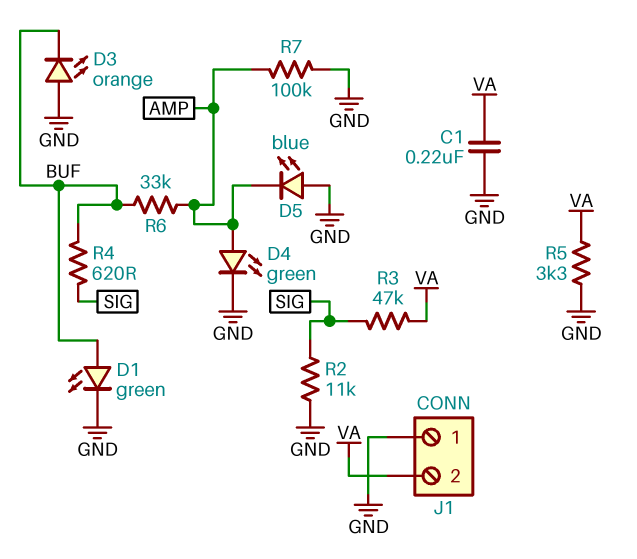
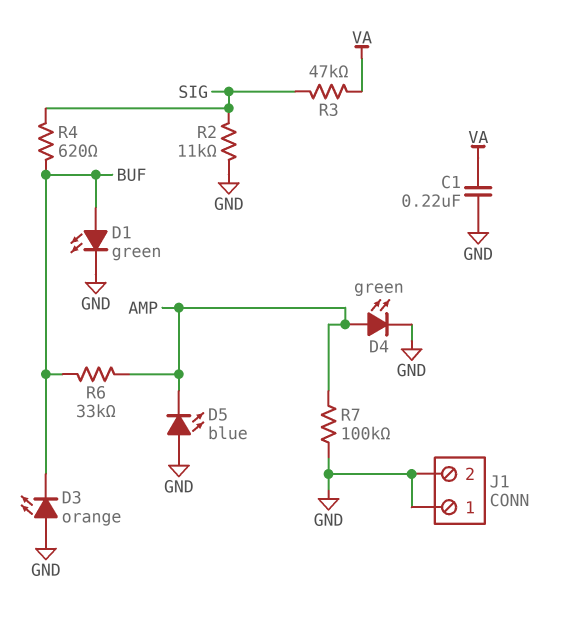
J1 pin 2: VA -> GND
R5: 3.3k (GND, VA) -> none

